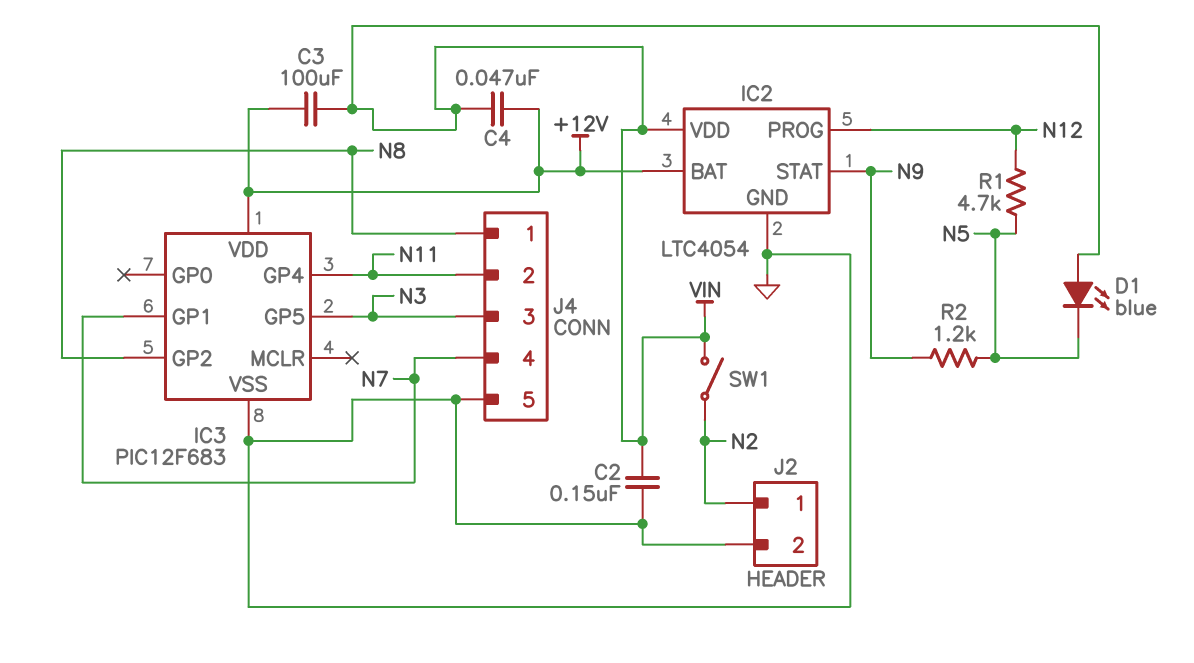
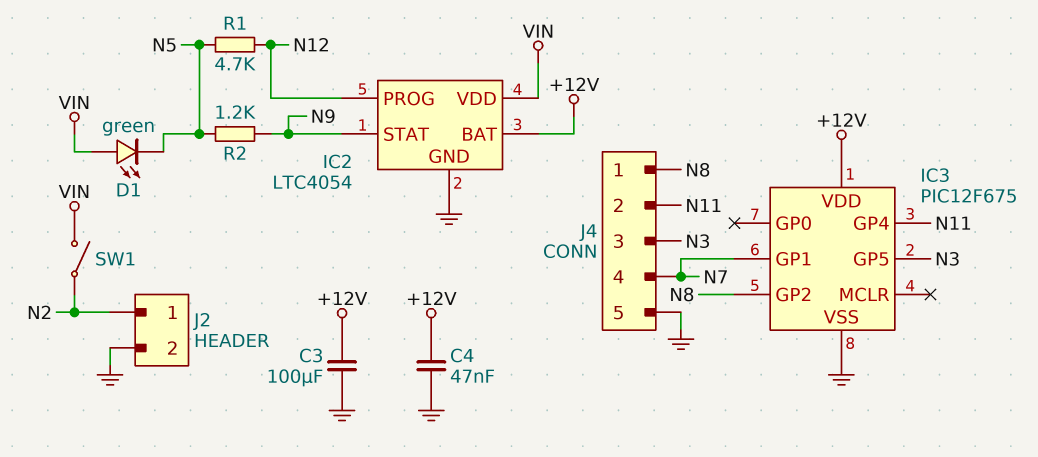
C2: 150nF (GND, VIN) -> none
C3: 100uF (+12V, VIN) -> 100uF (+12V, GND)
C4: 47nF (+12V, VIN) -> 47nF (+12V, GND)
D1: LED blue (A VIN, K N5) -> LED green (A VIN, K N5)
IC3: PIC12F683 -> PIC12F675

